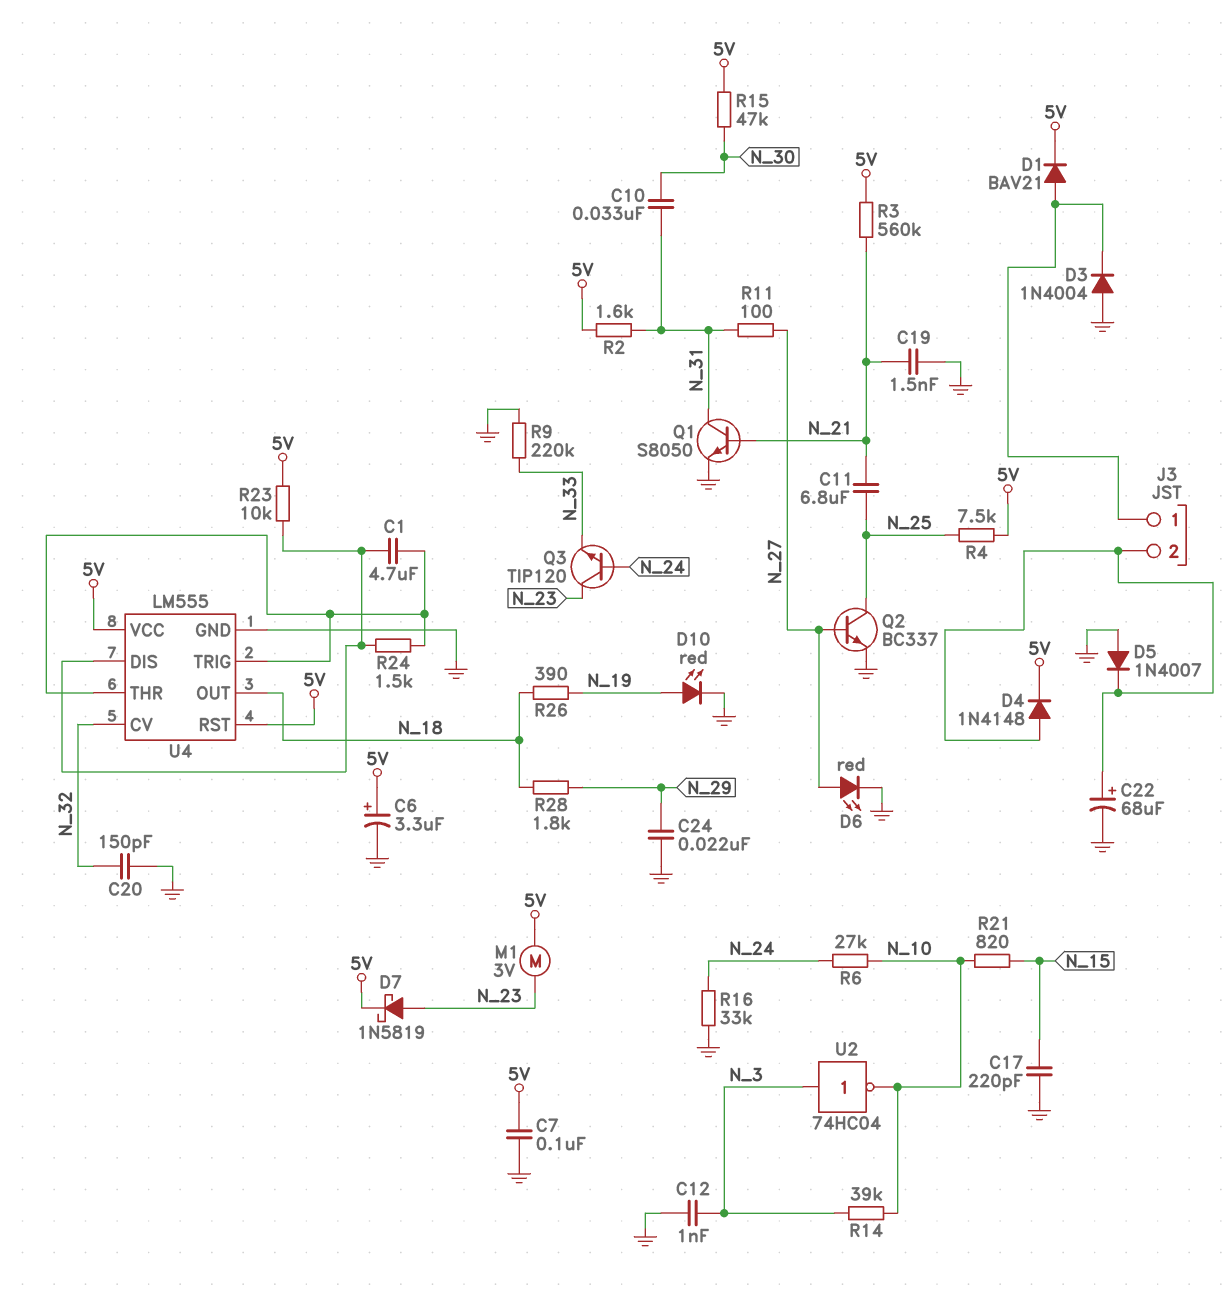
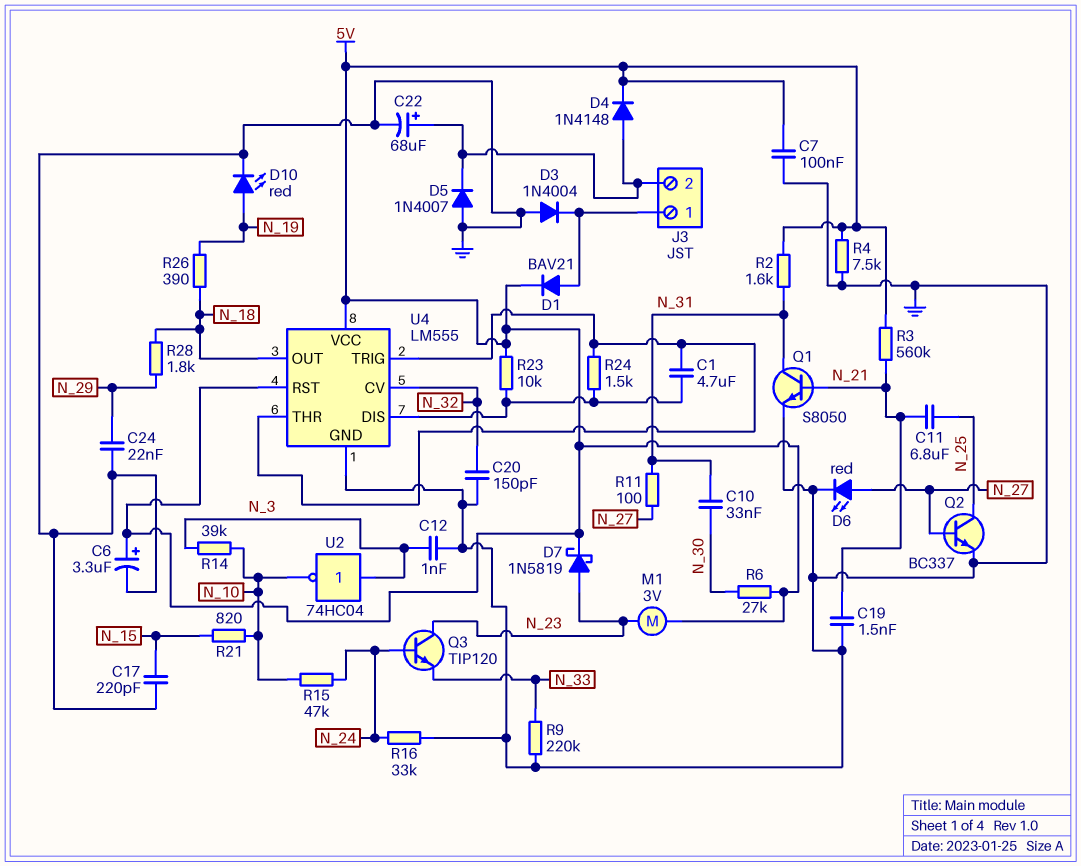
R4: 7.5k (5V, N_25) -> 7.5k (5V, GND)
R6: 27k (N_10, N_24) -> 27k (5V, N_30)
R15: 47k (5V, N_30) -> 47k (N_10, N_24)

